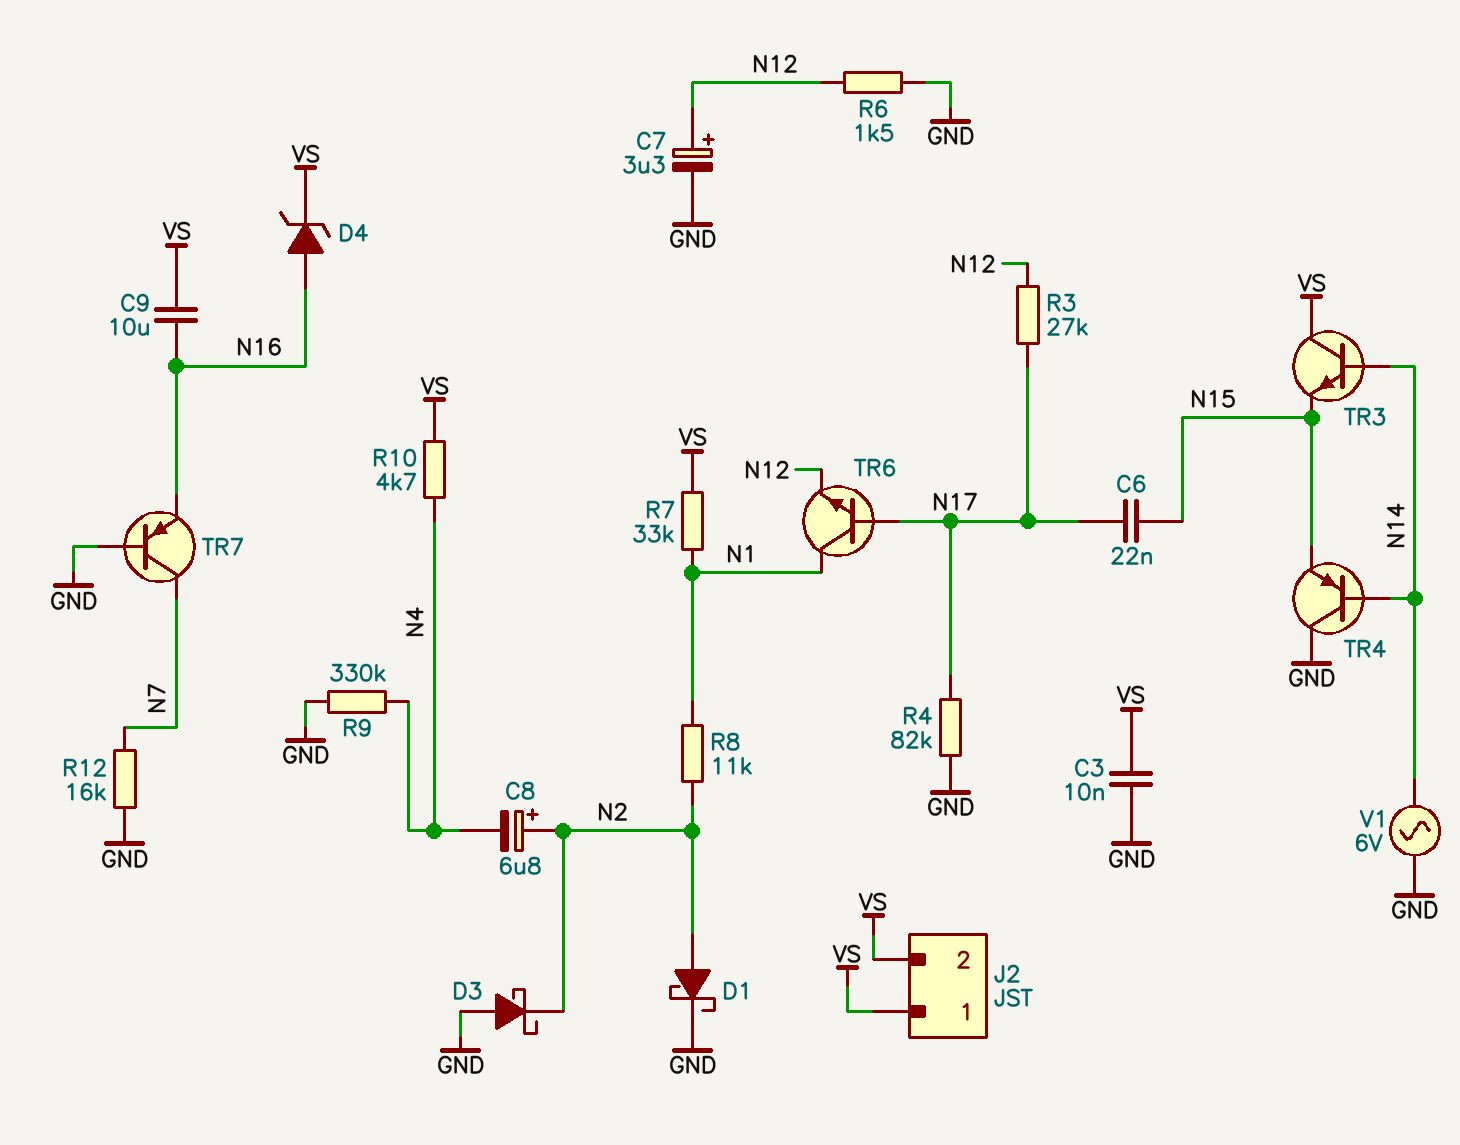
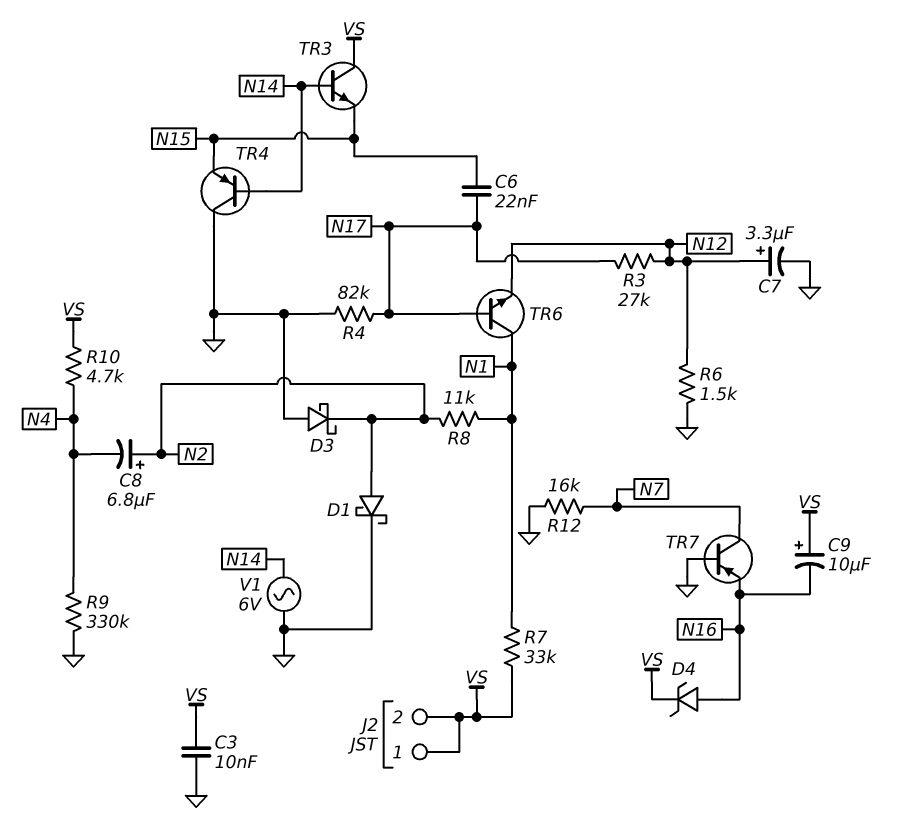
C9: 10uF (N16, VS) -> 10uF (plus VS, minus N16)

